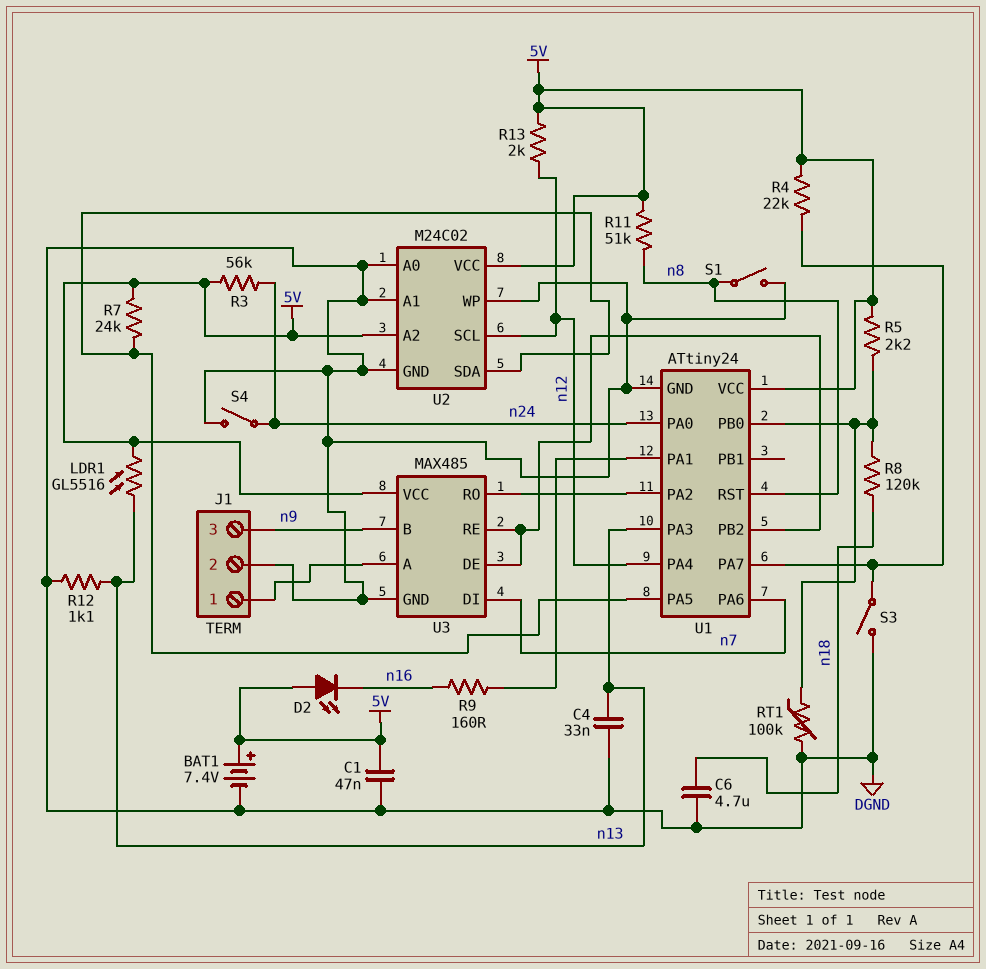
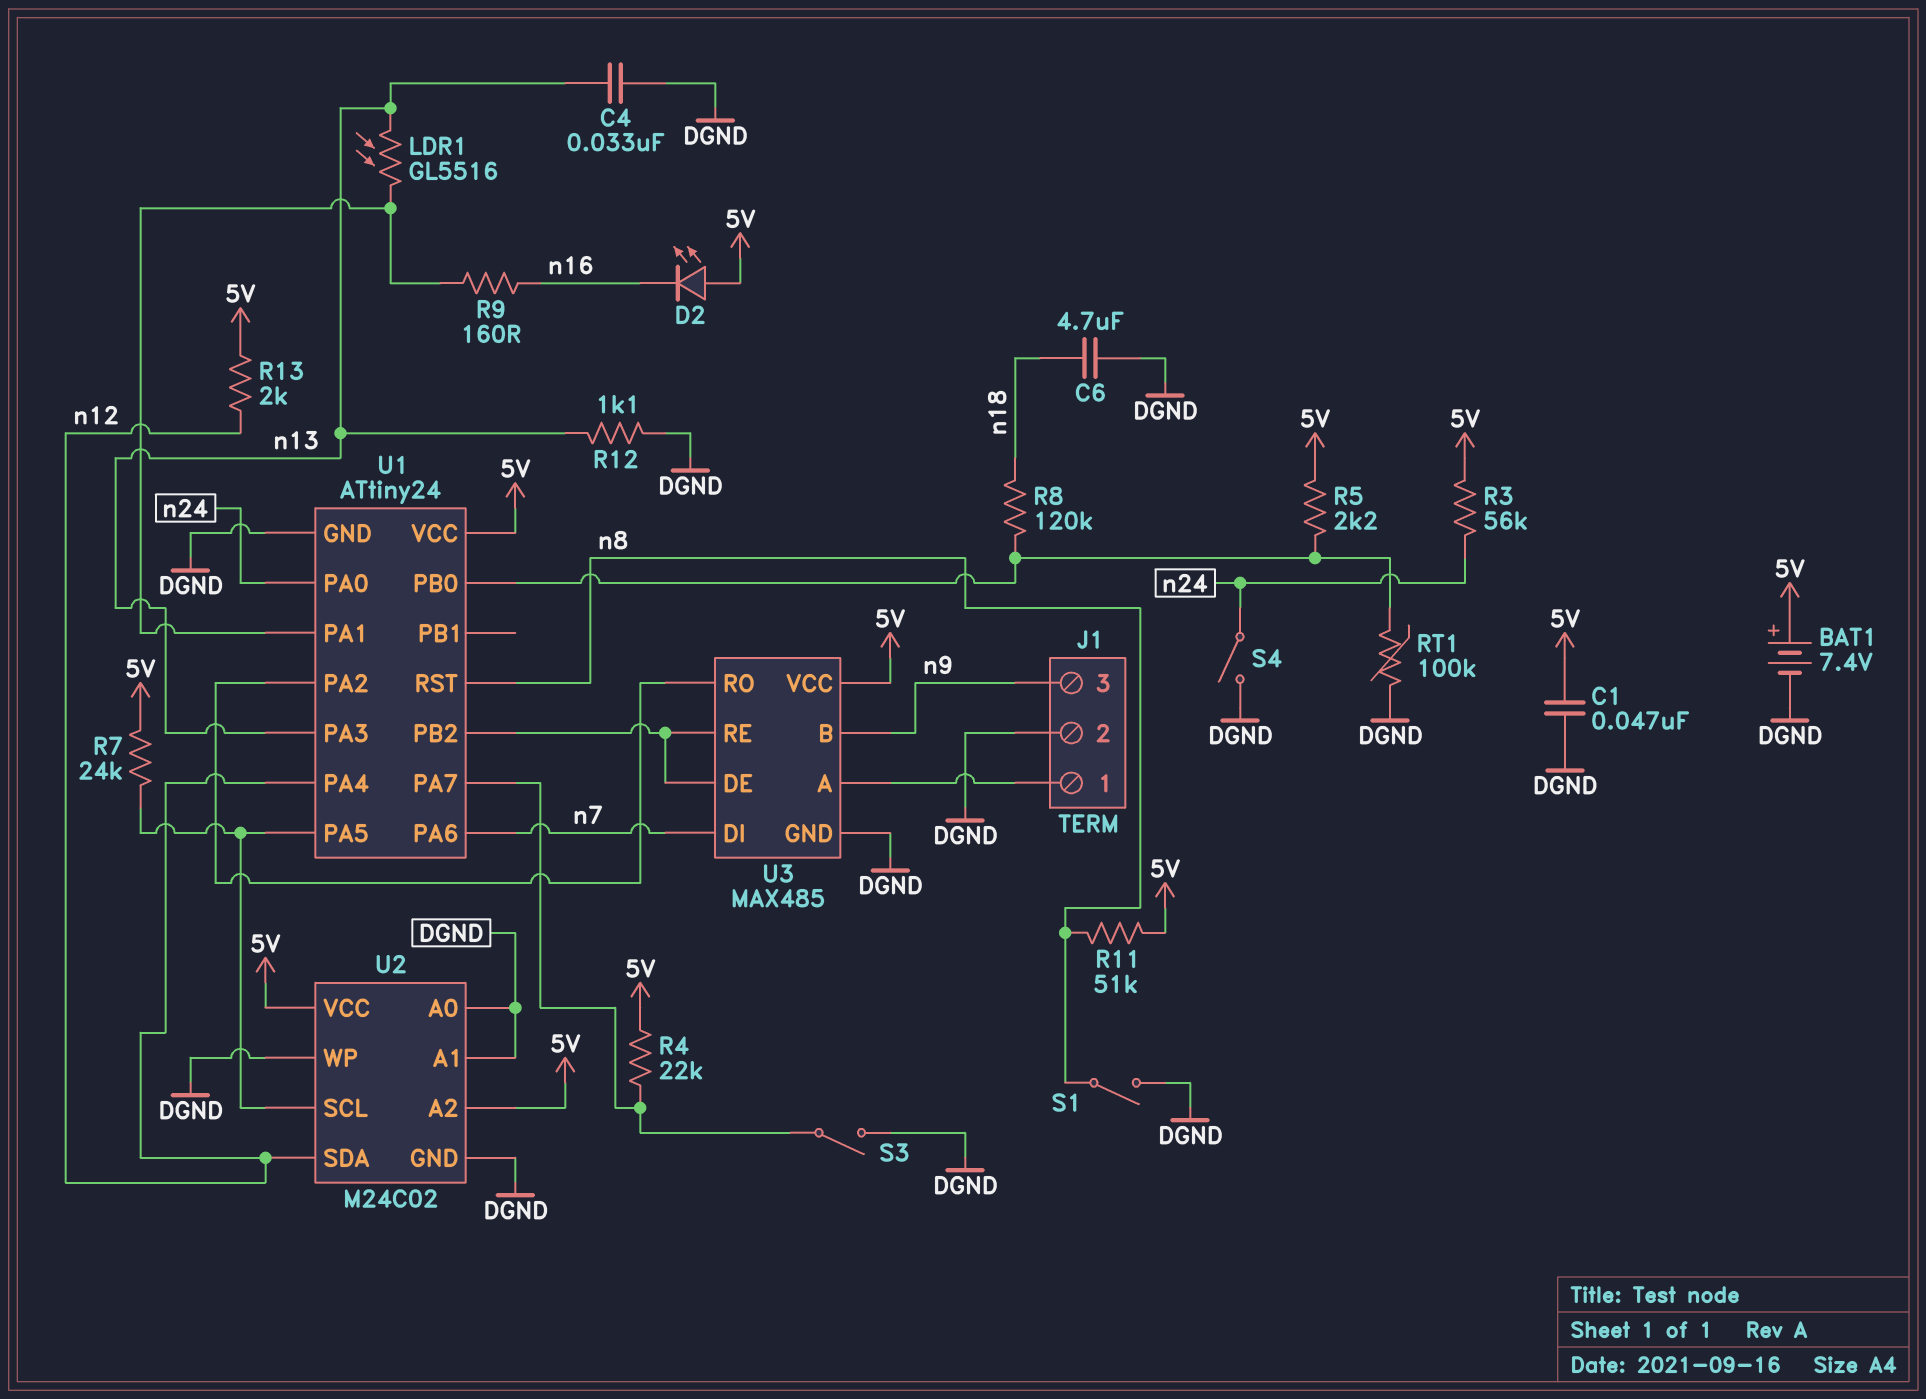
LDR1: GL5516 (5V, n13) -> GL5516 (U1/PA1, n13)
U2 pin SCL: n12 -> U1/PA5
U2 pin SDA: U1/PA5 -> n12

